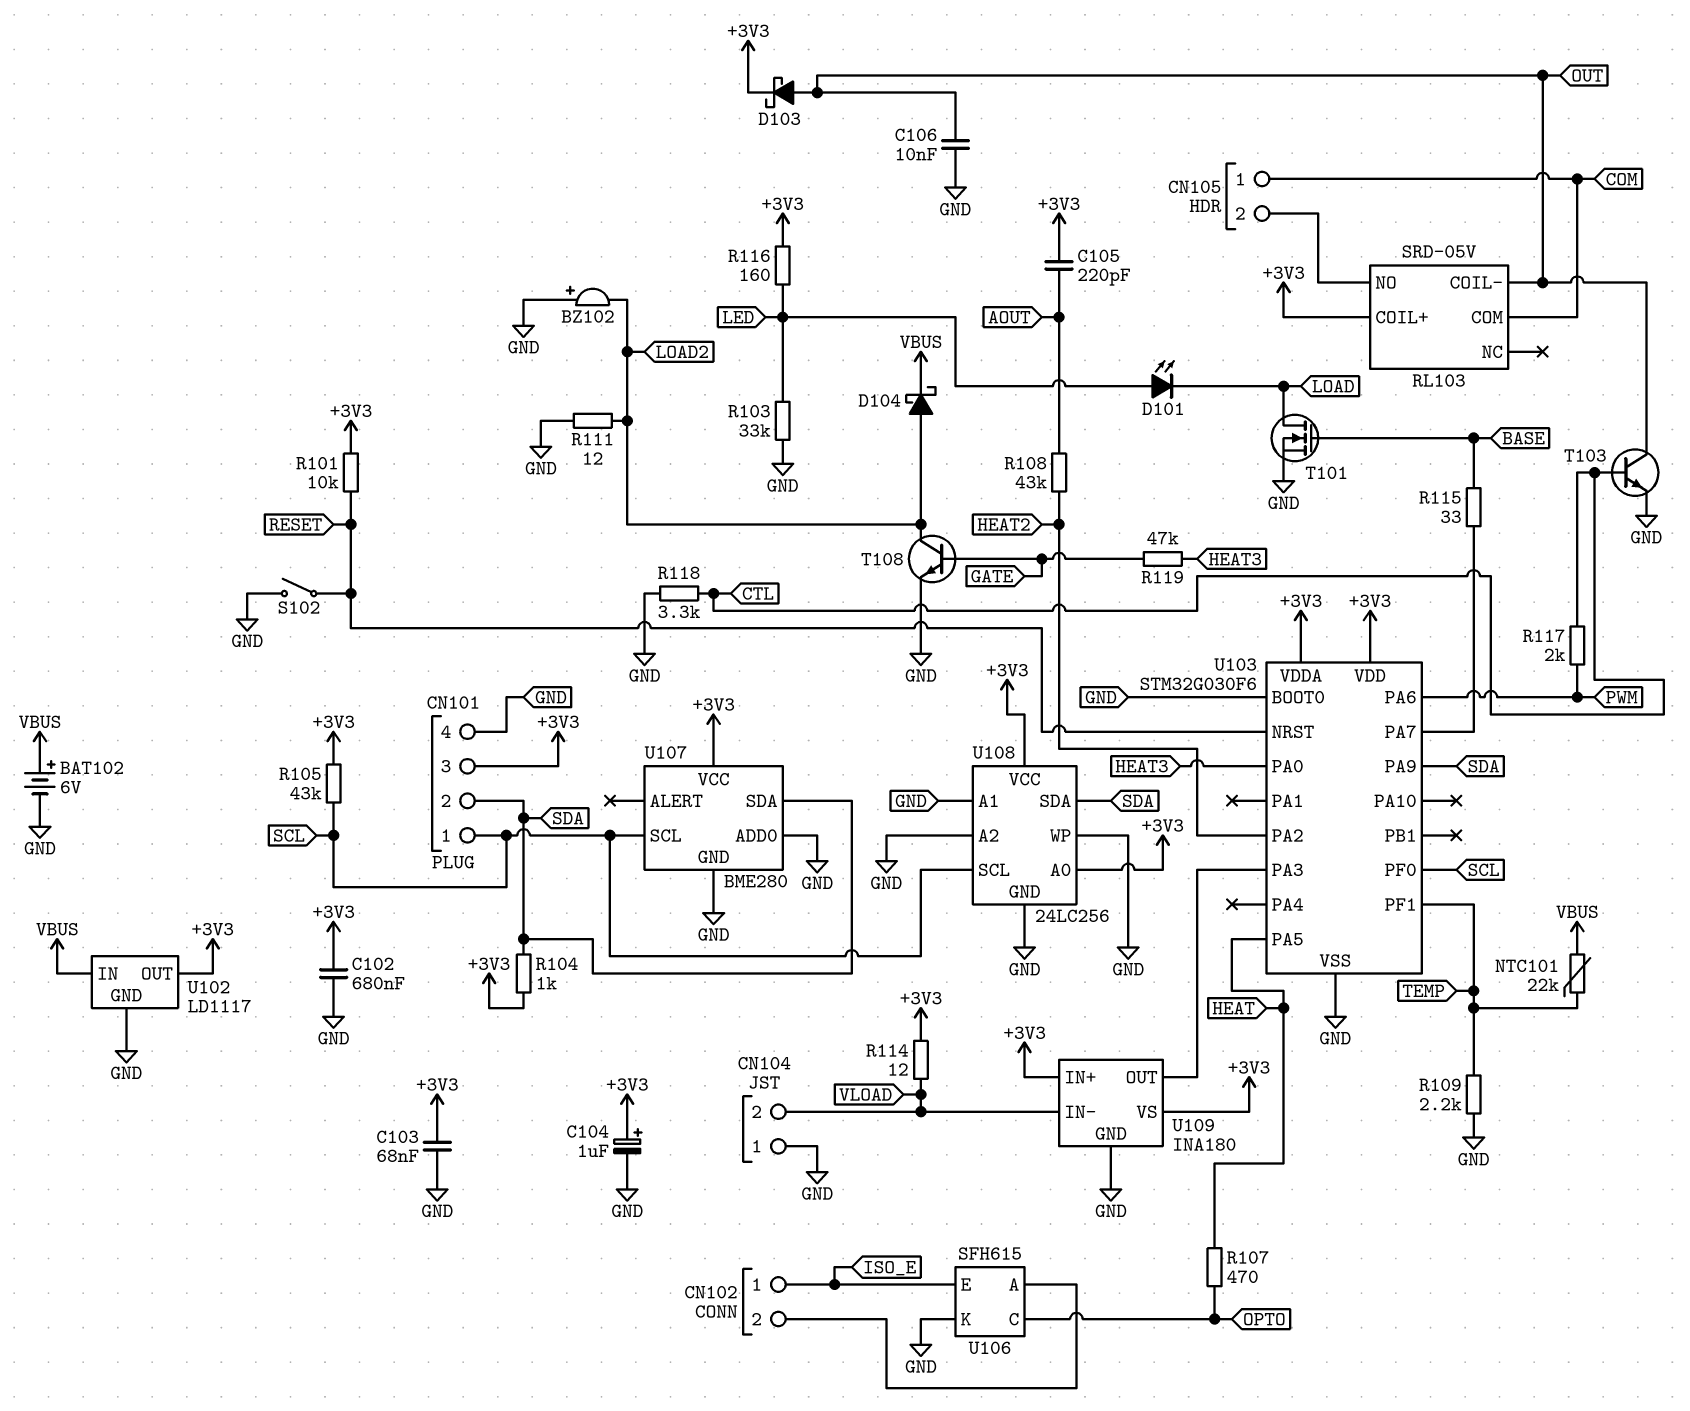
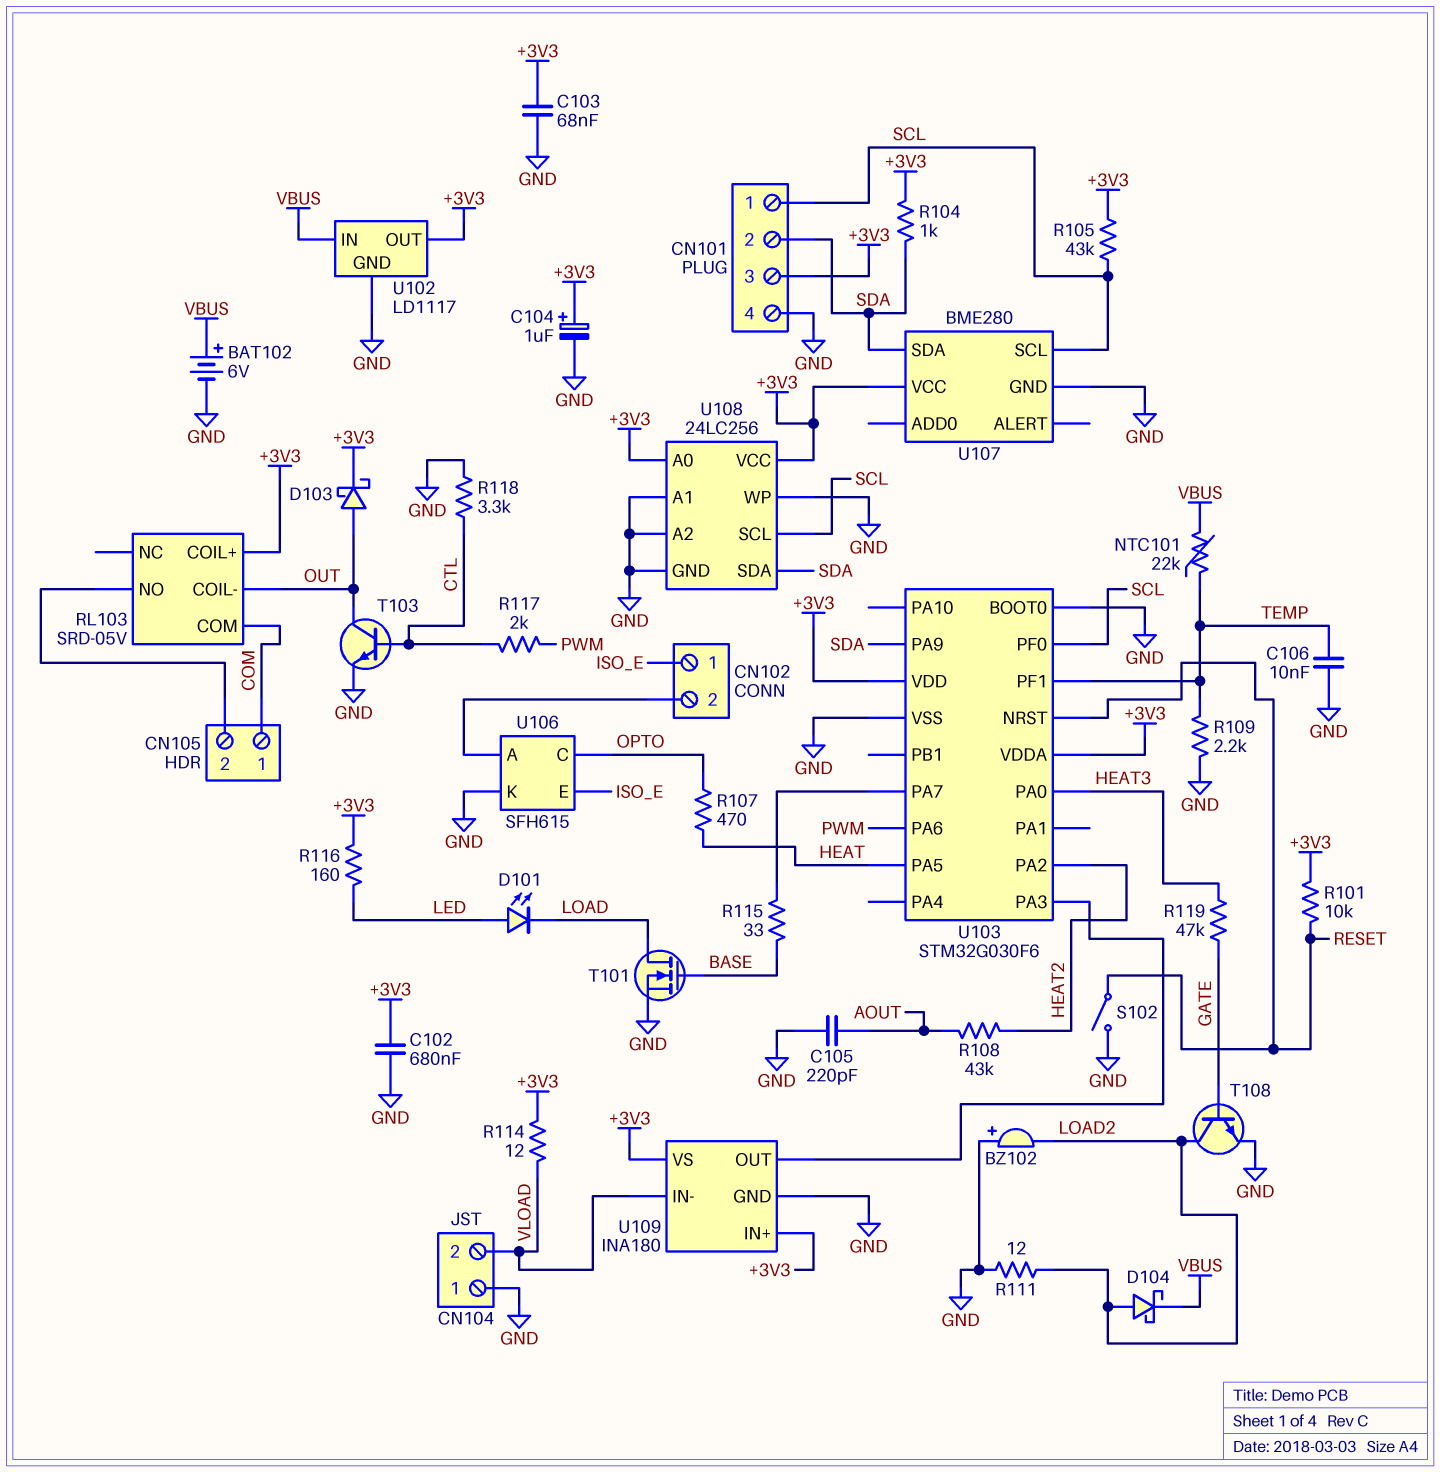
C105: 220pF (+3V3, AOUT) -> 220pF (AOUT, GND)
C106: 10nF (GND, OUT) -> 10nF (GND, TEMP)
R103: 33k (GND, LED) -> none
U107 pin ADD0: GND -> none

